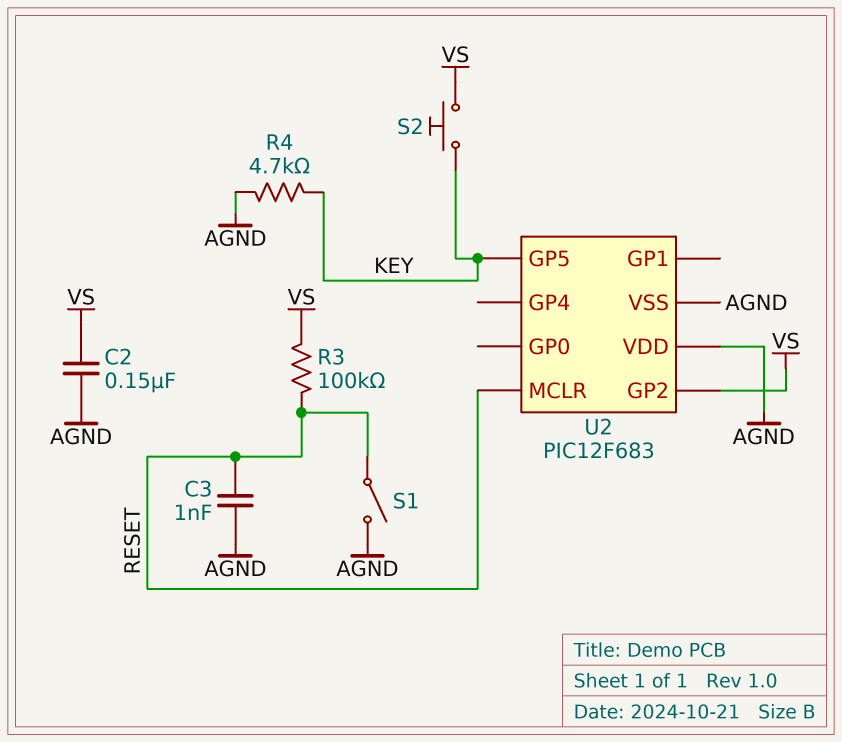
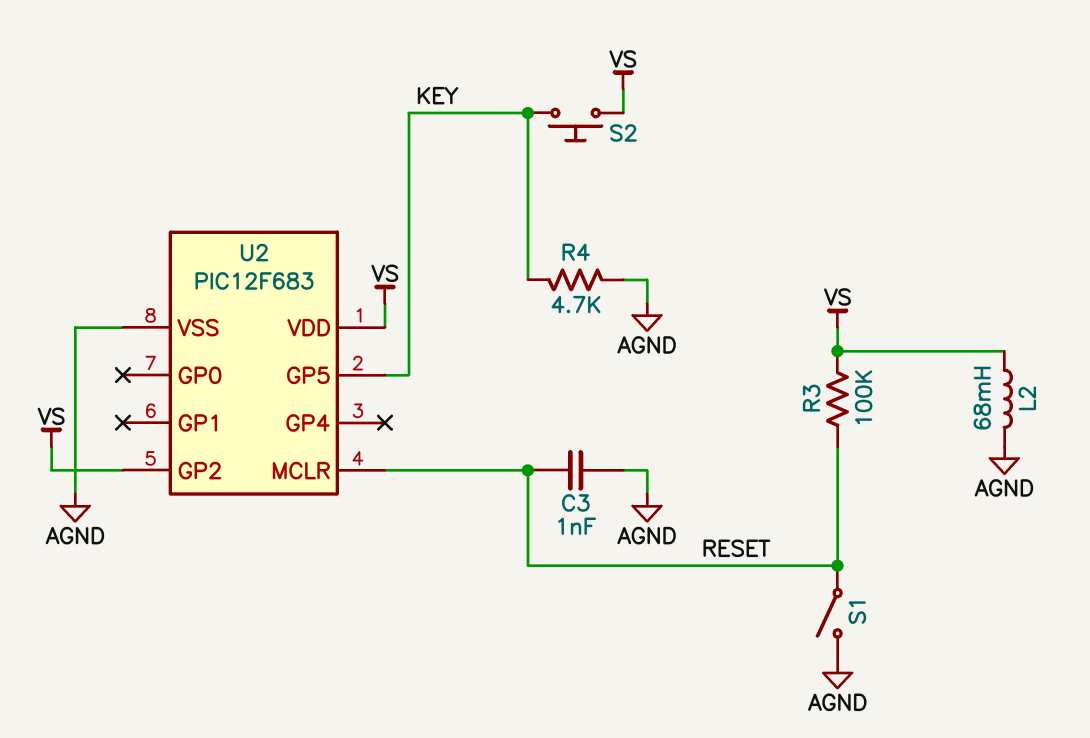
C2: 150nF (AGND, VS) -> none
L2: none -> 68mH (AGND, VS)
U2 pin VDD: AGND -> VS

